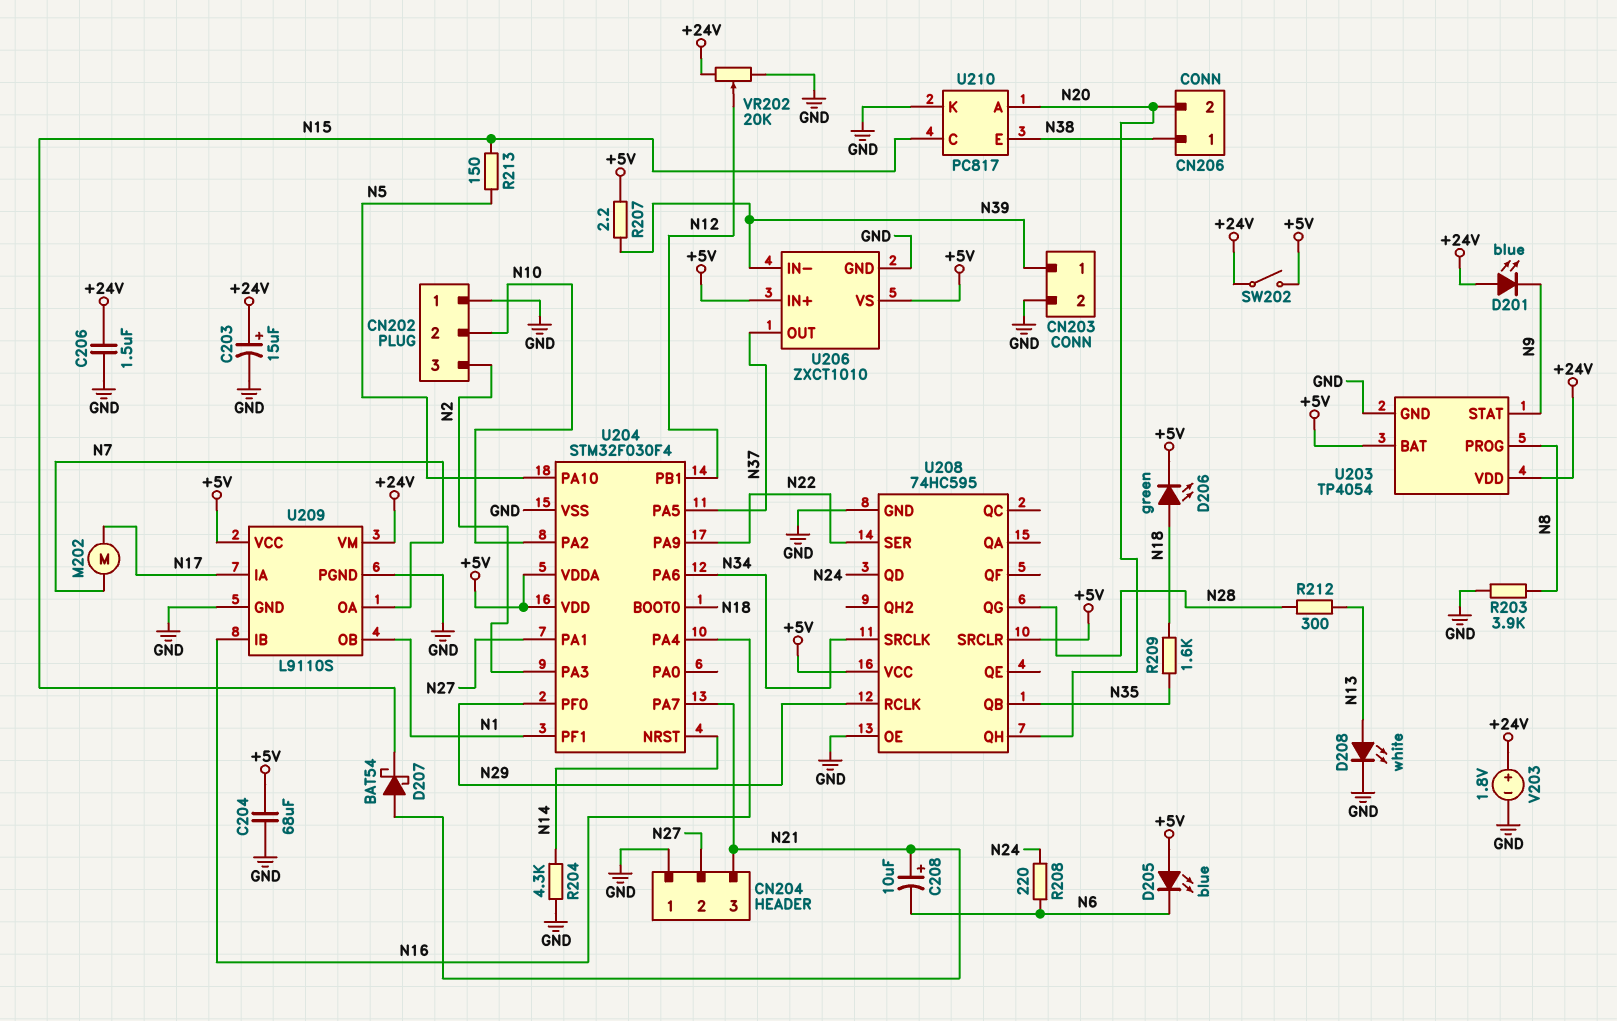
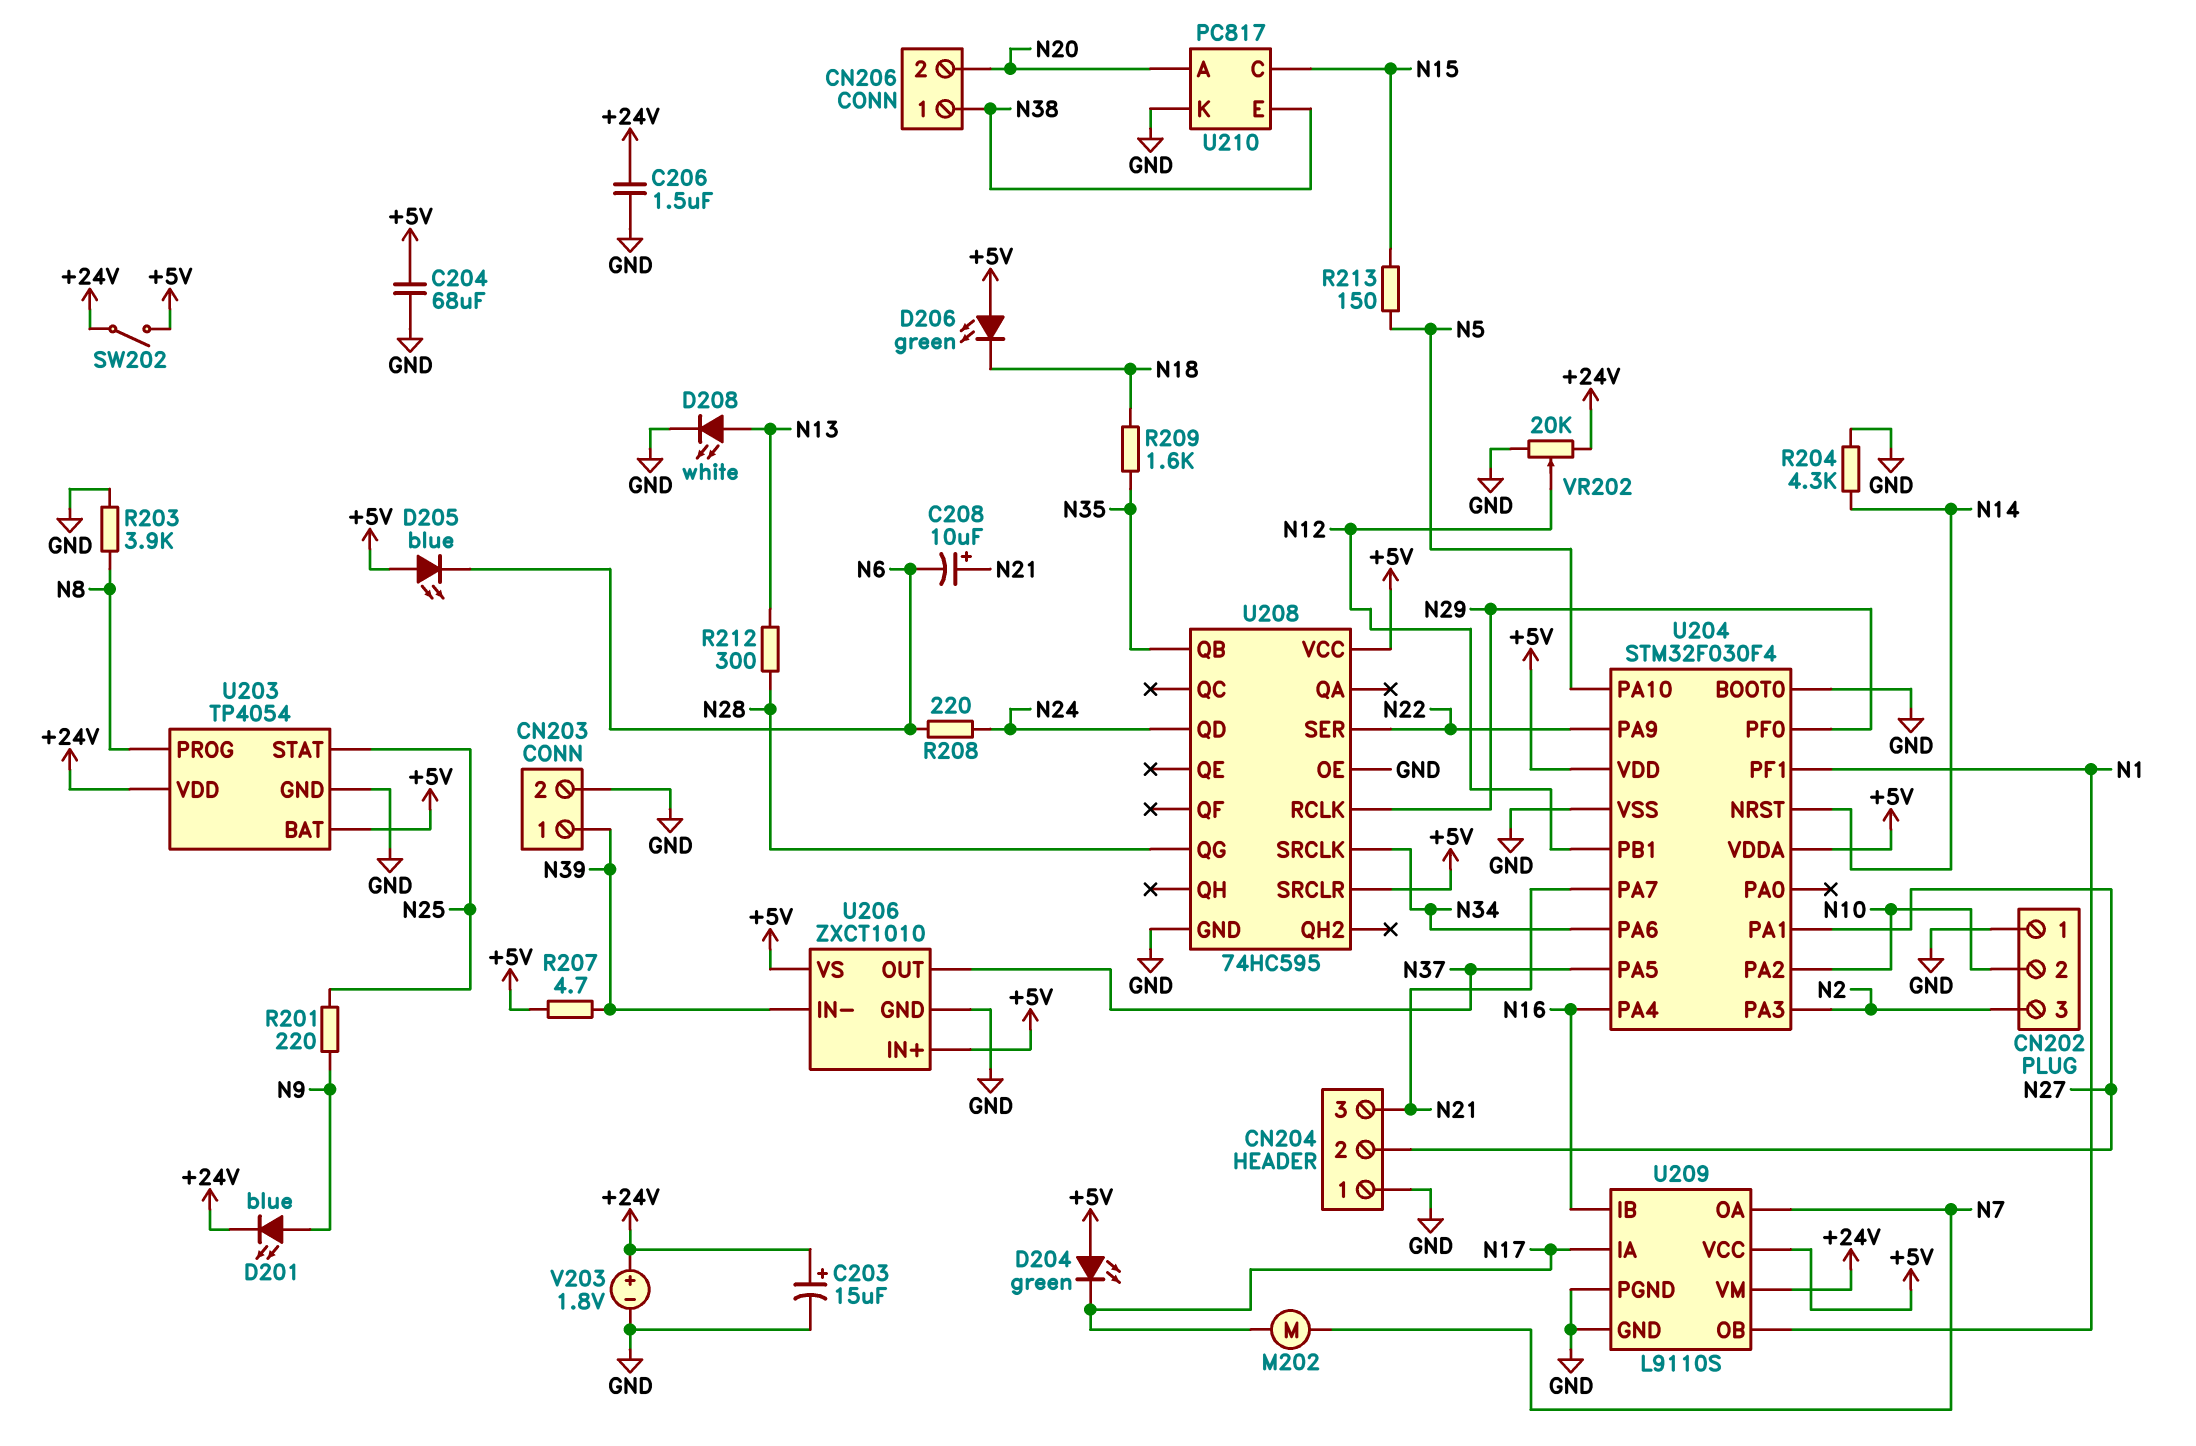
D201: LED blue (A +24V, K N9) -> LED blue (A N9, K +24V)
D204: none -> LED green (A +5V, K N17)
D206: LED green (A N18, K +5V) -> LED green (A +5V, K N18)
D207: schottky BAT54 (A N21, K N15) -> none
R201: none -> 220 (N9, N25)
R207: 2.2 (+5V, N39) -> 4.7 (+5V, N39)
U203 pin STAT: N9 -> N25
U204 pin BOOT0: N18 -> GND
U208 pin QH: N20 -> none

